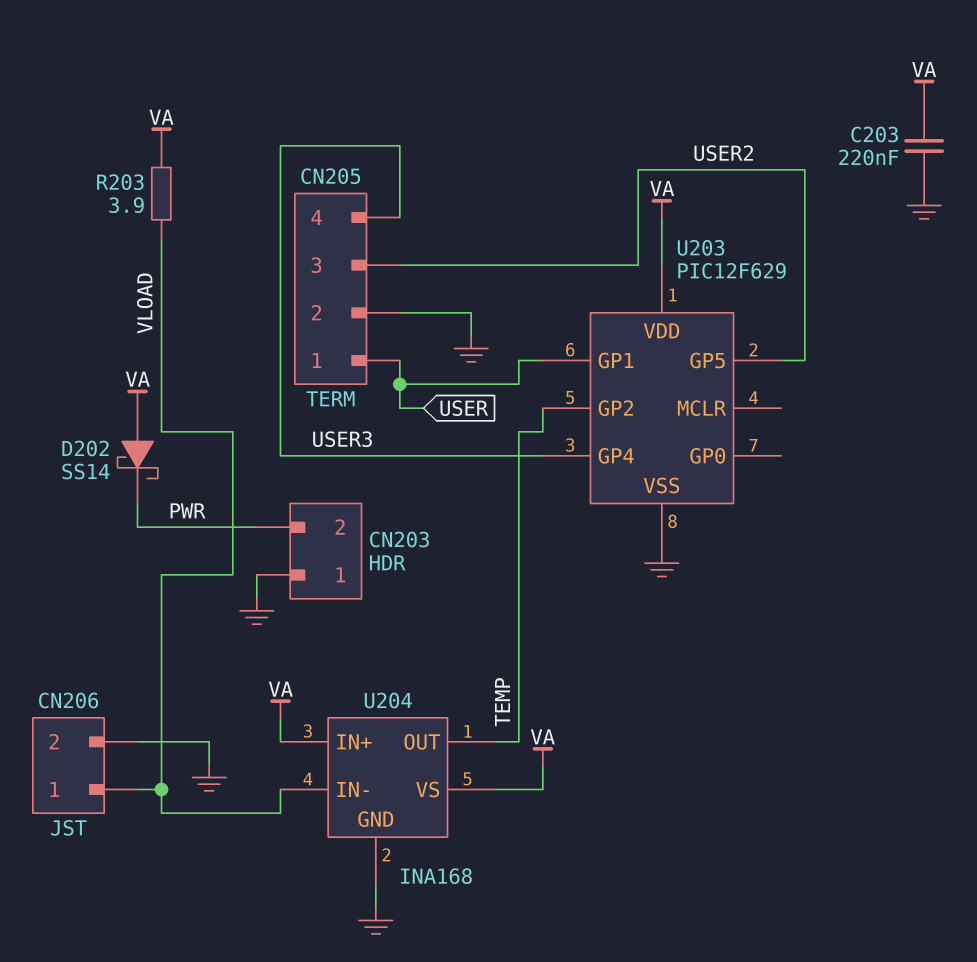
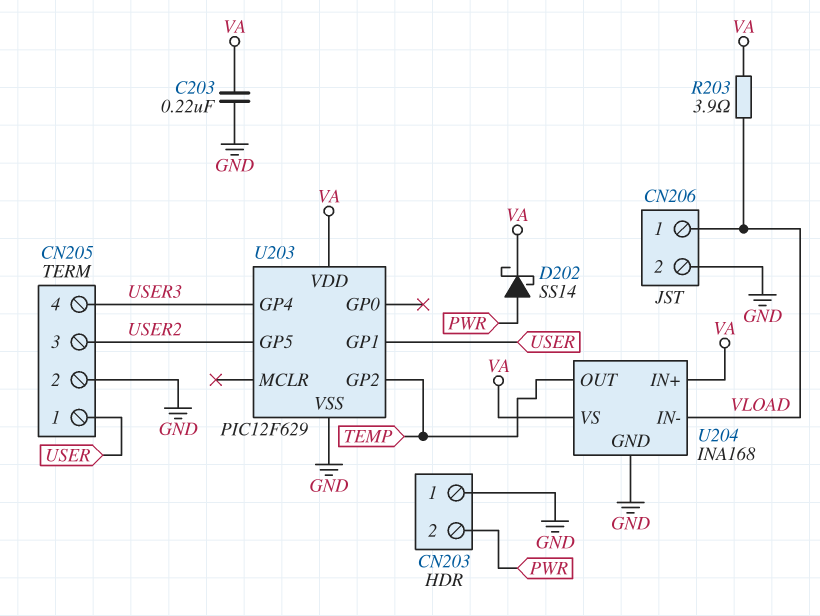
D202: schottky SS14 (A VA, K PWR) -> schottky SS14 (A PWR, K VA)

